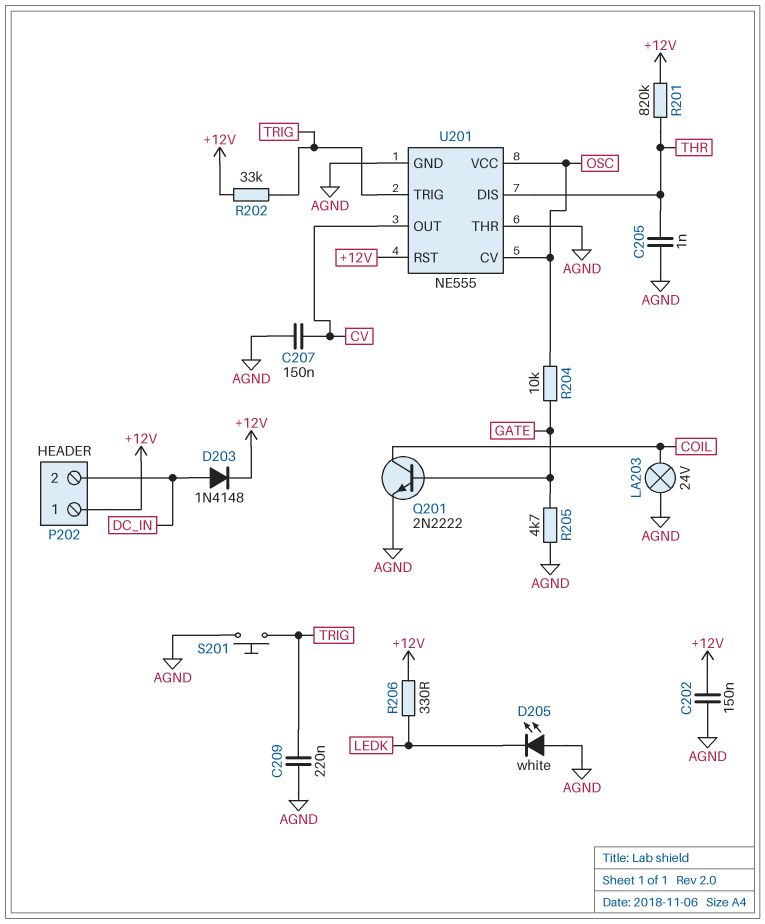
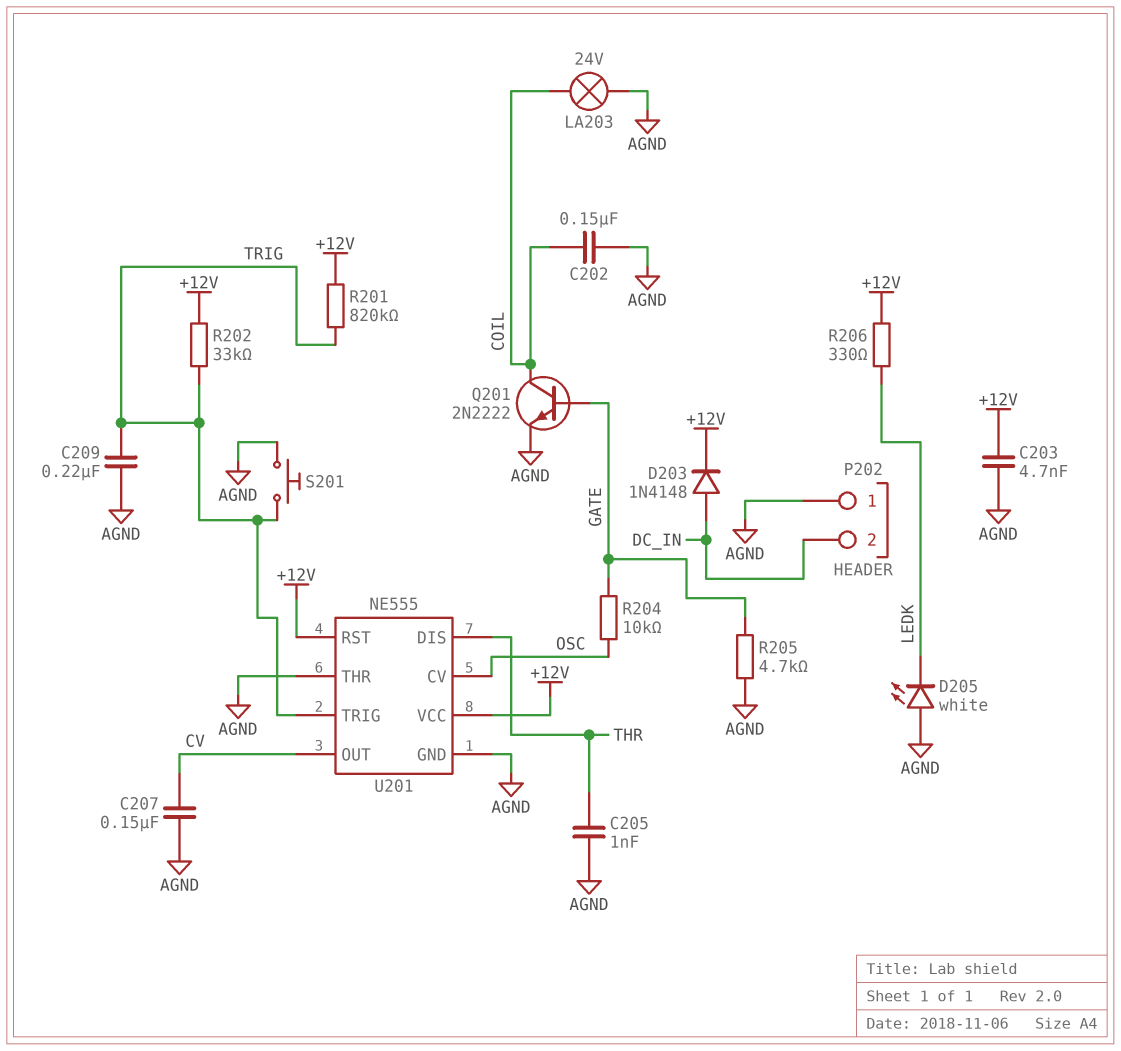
C202: 150nF (+12V, AGND) -> 150nF (AGND, COIL)
C203: none -> 4.7nF (+12V, AGND)
P202 pin 1: +12V -> AGND
R201: 820k (+12V, THR) -> 820k (+12V, TRIG)
U201 pin VCC: OSC -> +12V

